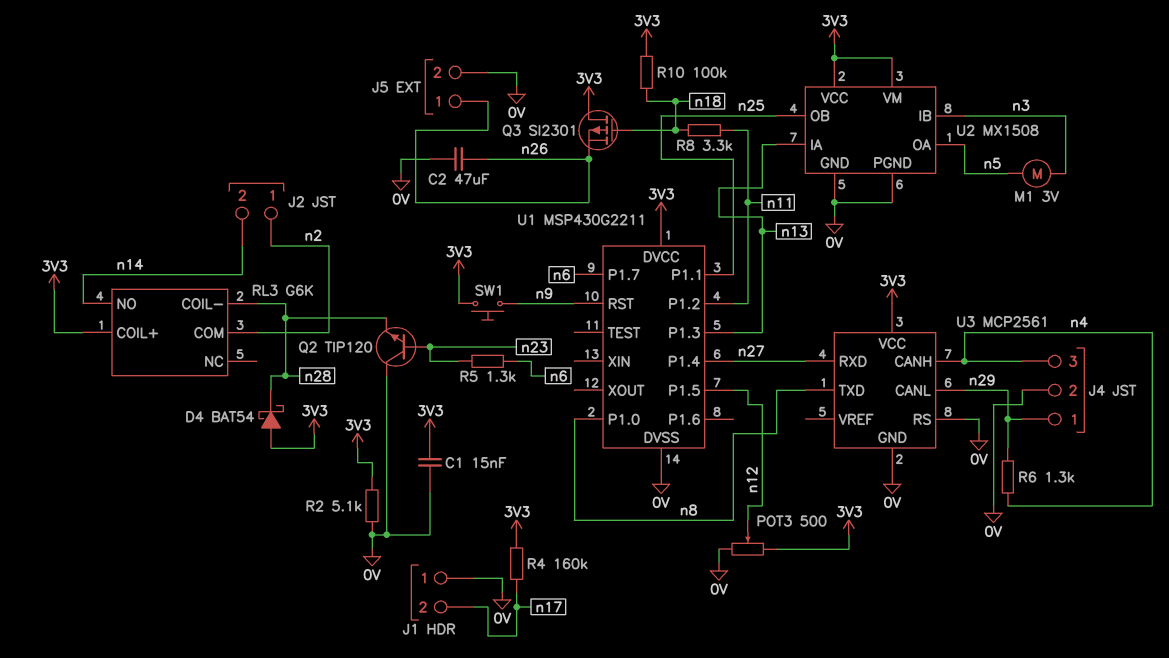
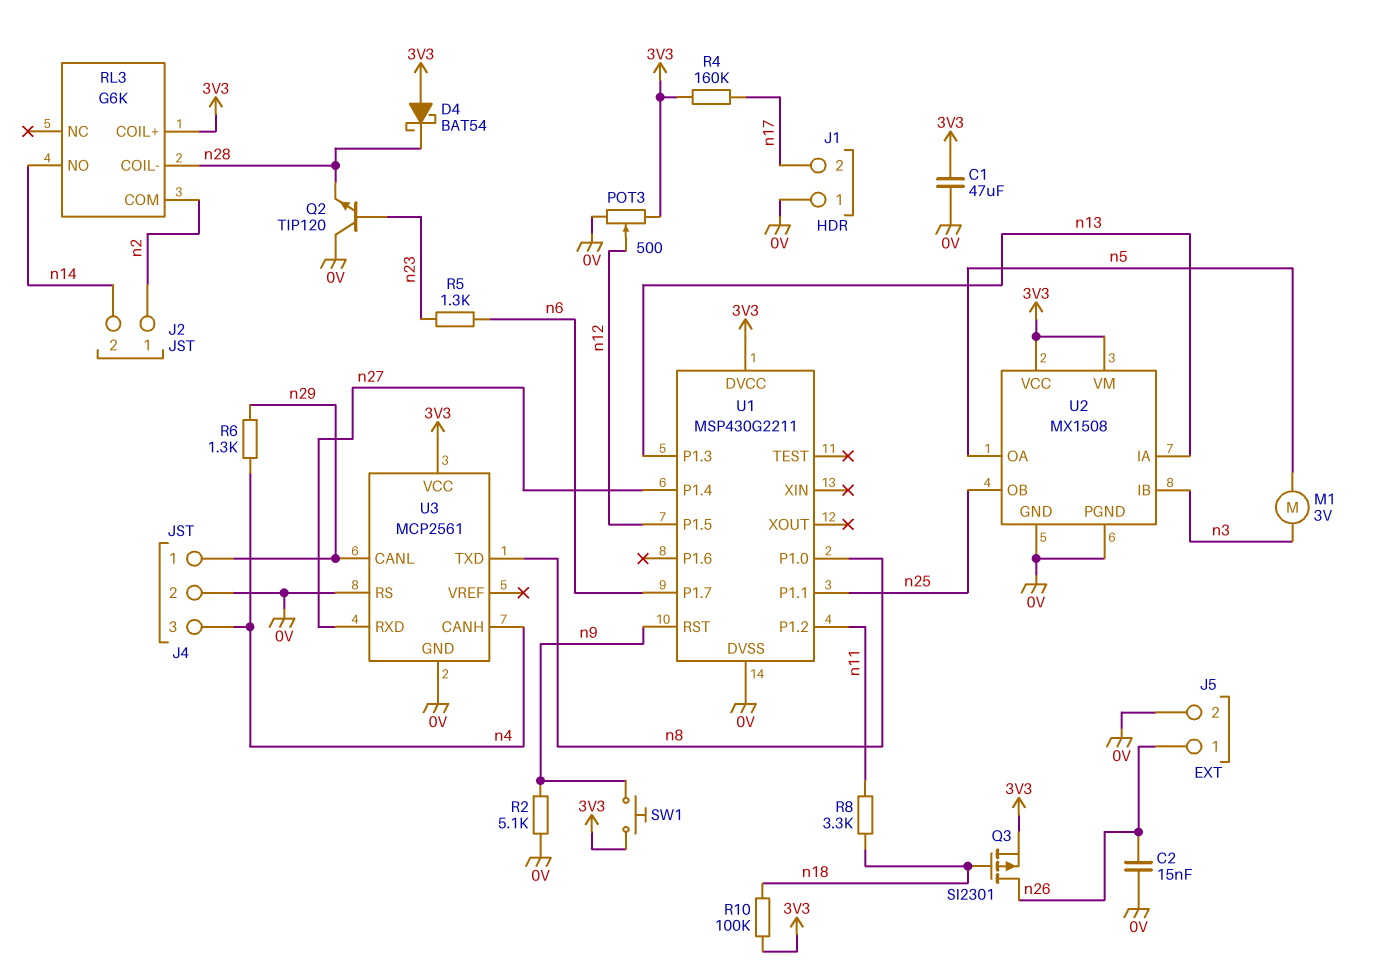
C1: 15nF (0V, 3V3) -> 47uF (0V, 3V3)
C2: 47uF (0V, n26) -> 15nF (0V, n26)
Q3: PMOS SI2301 (G n18, D 3V3, S n26) -> PMOS SI2301 (G n18, D n26, S 3V3)
R2: 5.1k (0V, 3V3) -> 5.1k (0V, n9)

